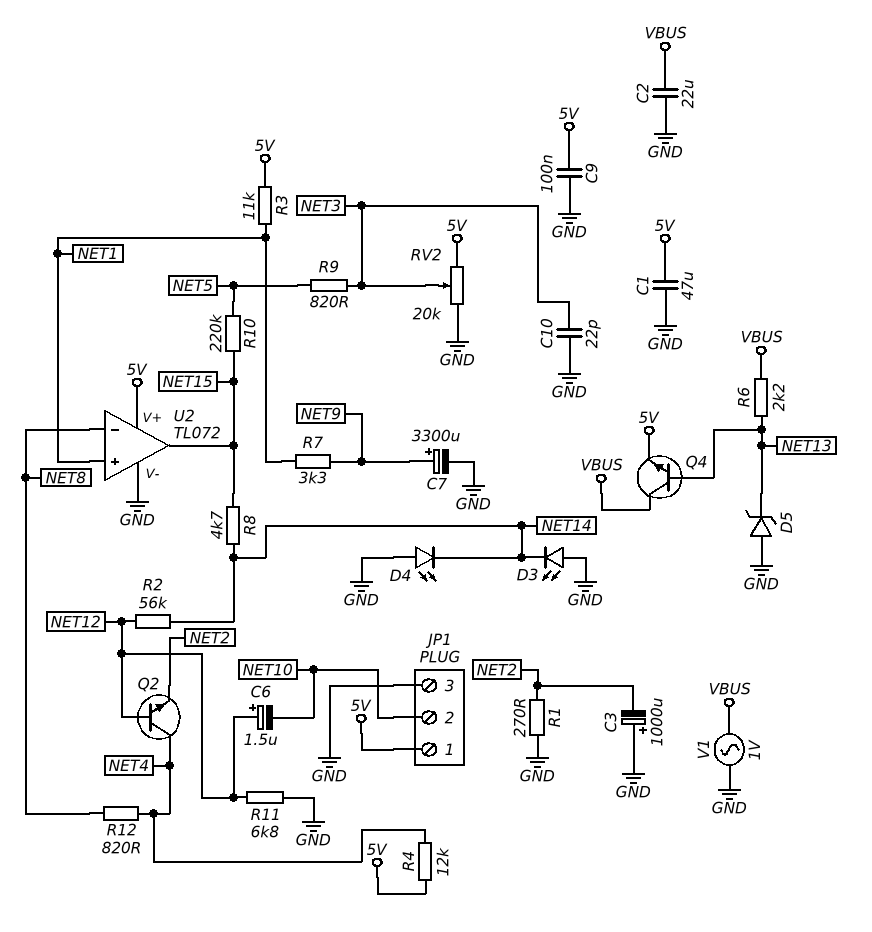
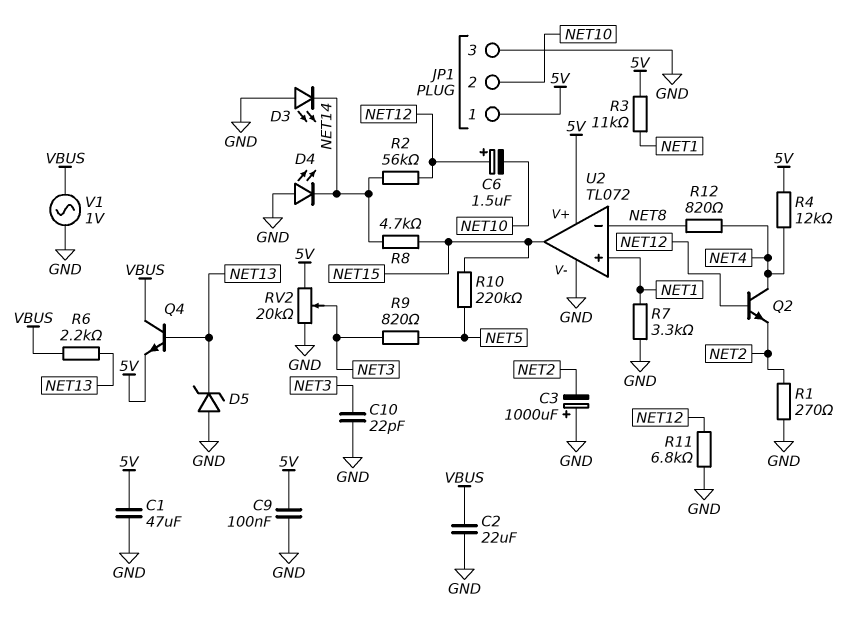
C7: 3300uF (plus NET9, minus GND) -> none
R7: 3.3k (NET1, NET9) -> 3.3k (GND, NET1)

